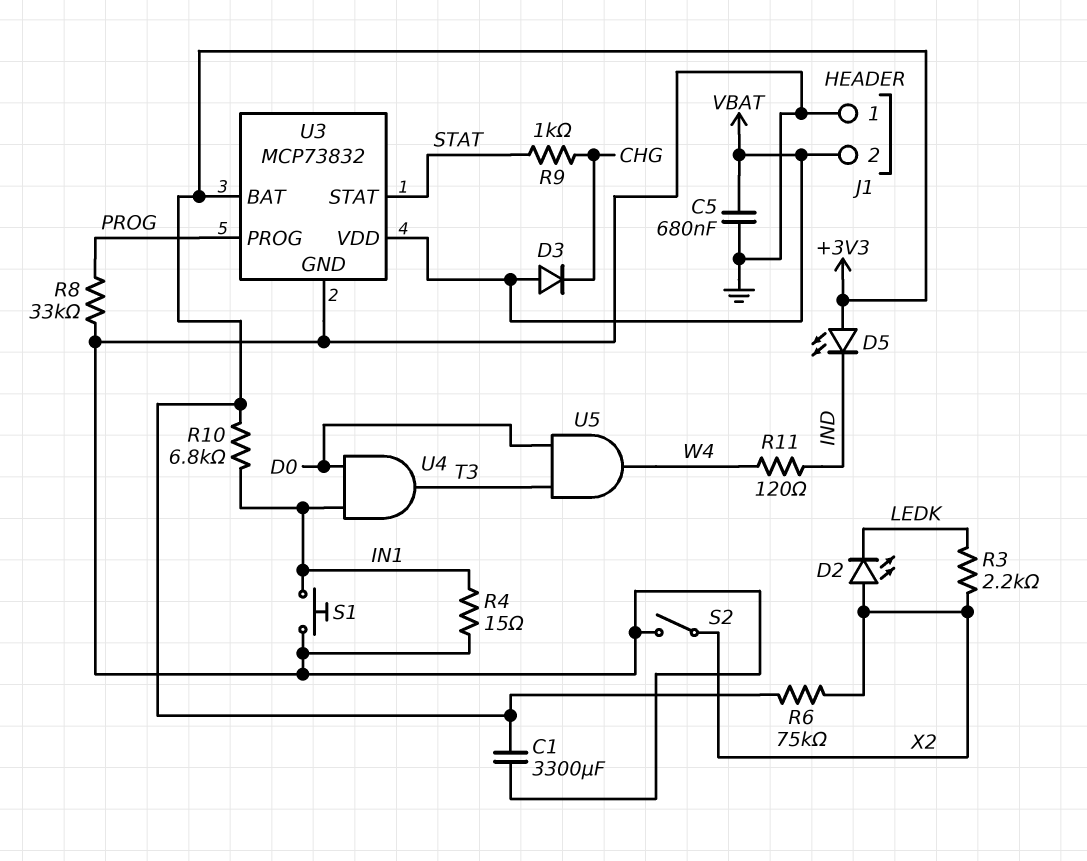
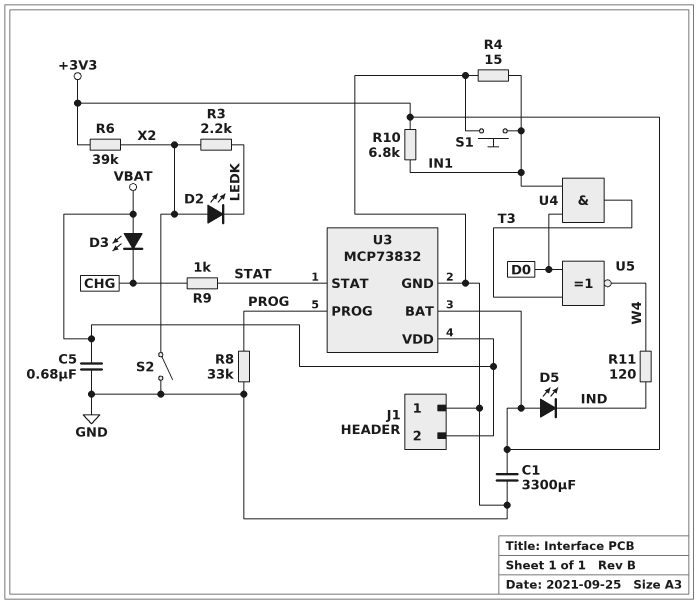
D3: diode (A VBAT, K CHG) -> LED (A VBAT, K CHG)
R6: 75k (+3V3, X2) -> 39k (+3V3, X2)
U5: AND (in D0, in T3, out W4) -> XNOR (in D0, in T3, out W4)

